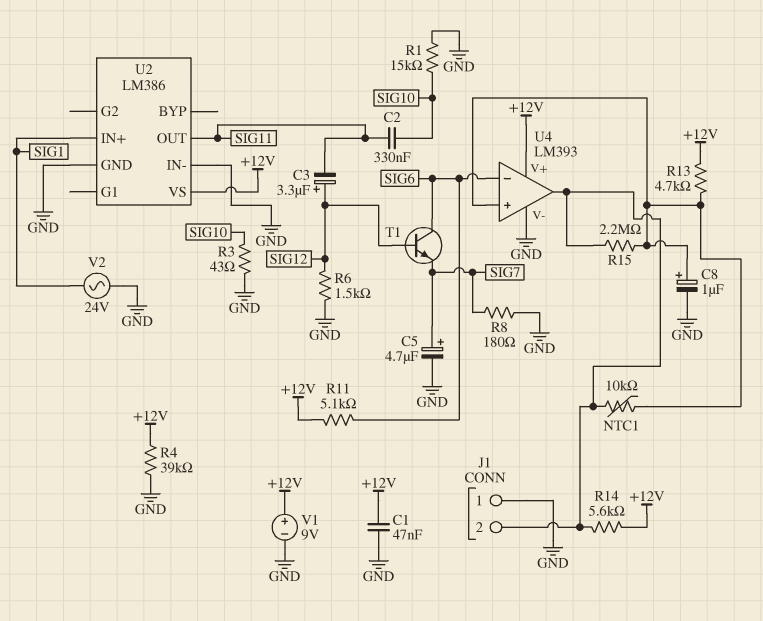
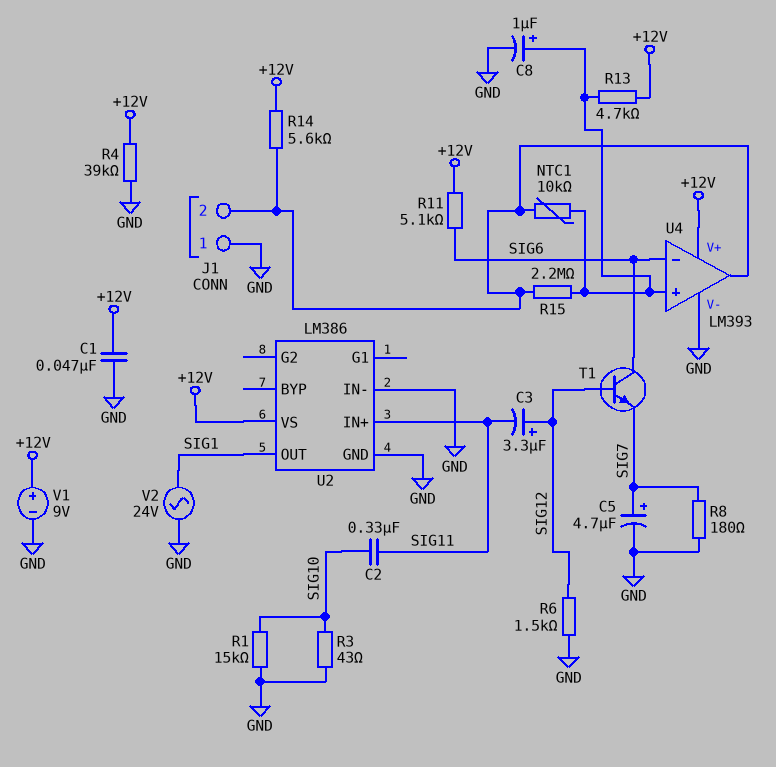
U2 pin IN+: SIG1 -> SIG11
U2 pin OUT: SIG11 -> SIG1

